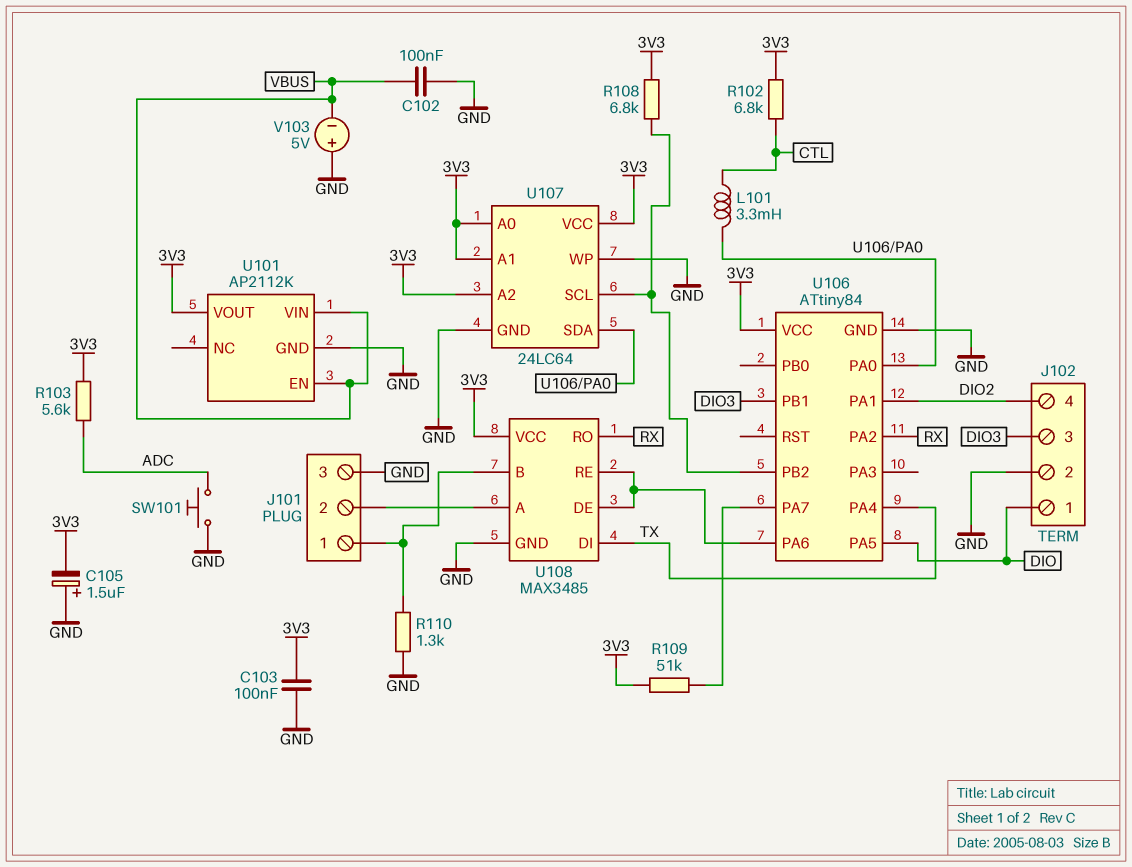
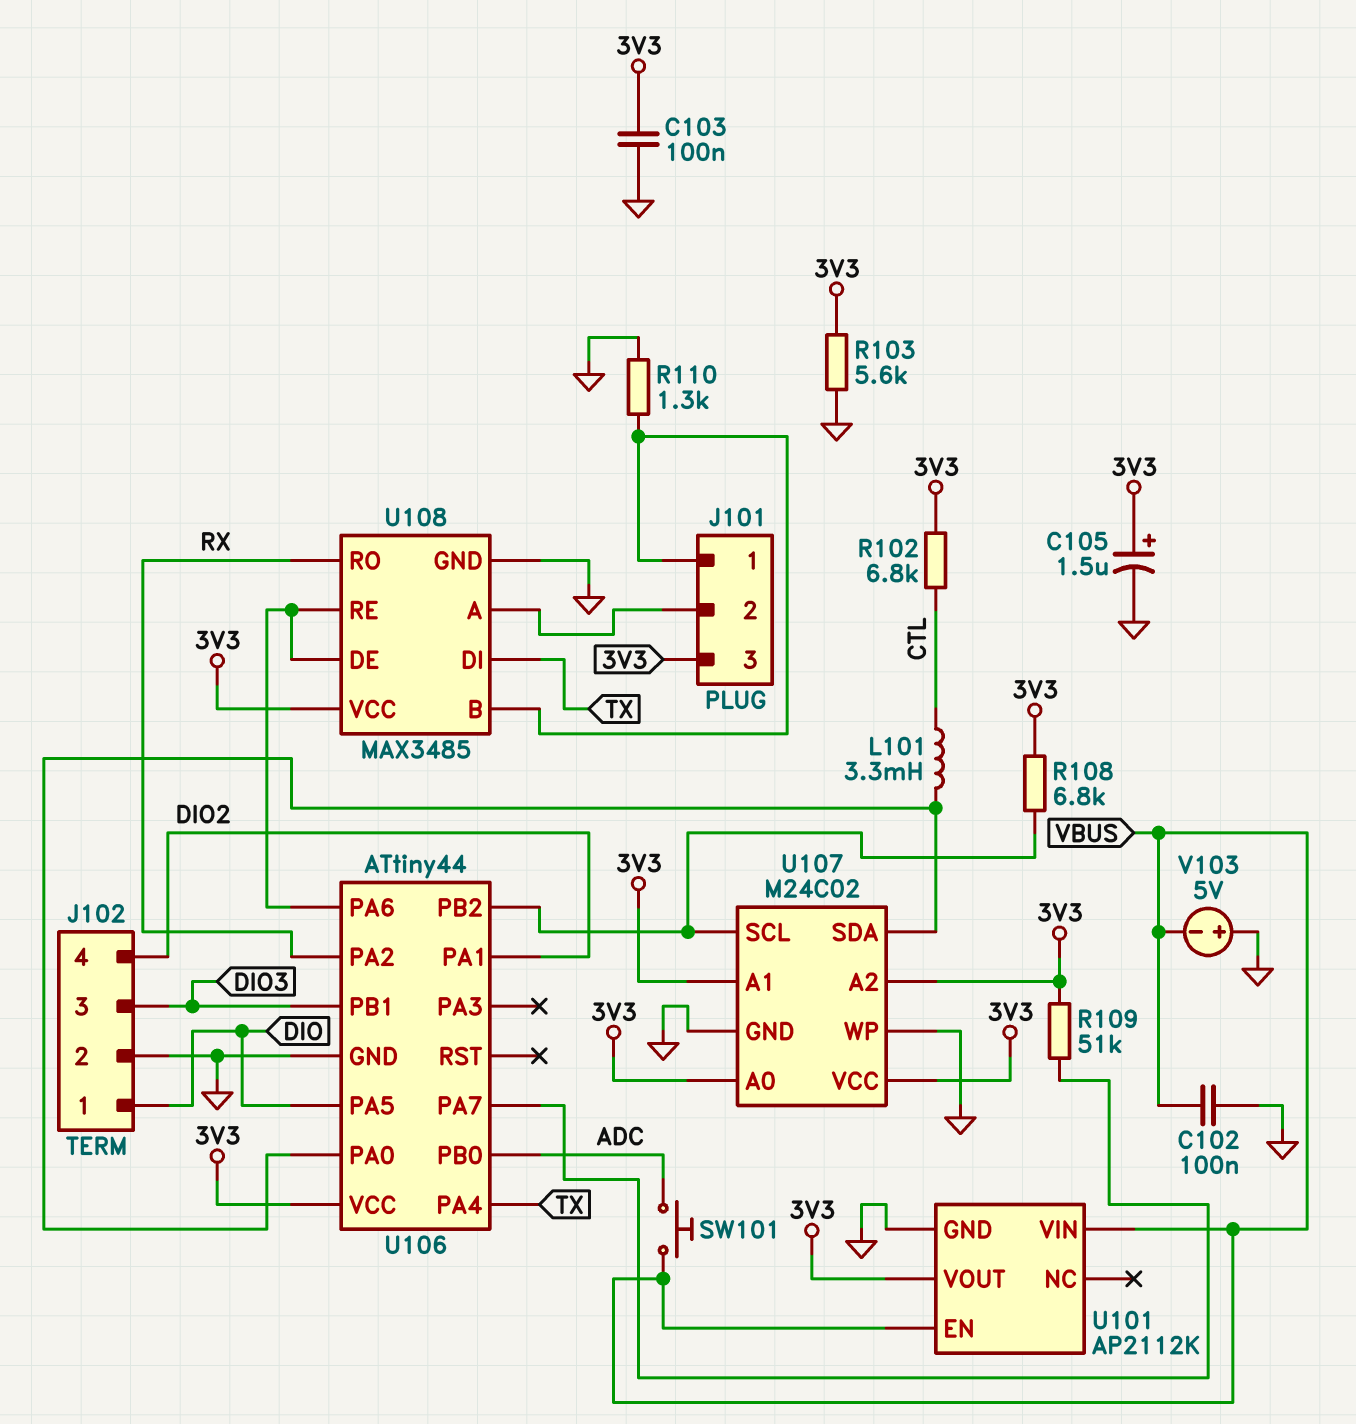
C105: 1.5uF (plus GND, minus 3V3) -> 1.5uF (plus 3V3, minus GND)
J101 pin 3: GND -> 3V3
R103: 5.6k (3V3, ADC) -> 5.6k (3V3, GND)
SW101: button (ADC, GND) -> button (ADC, VBUS)
U106: ATtiny84 -> ATtiny44
U106 pin PB0: none -> ADC
U107: 24LC64 -> M24C02

